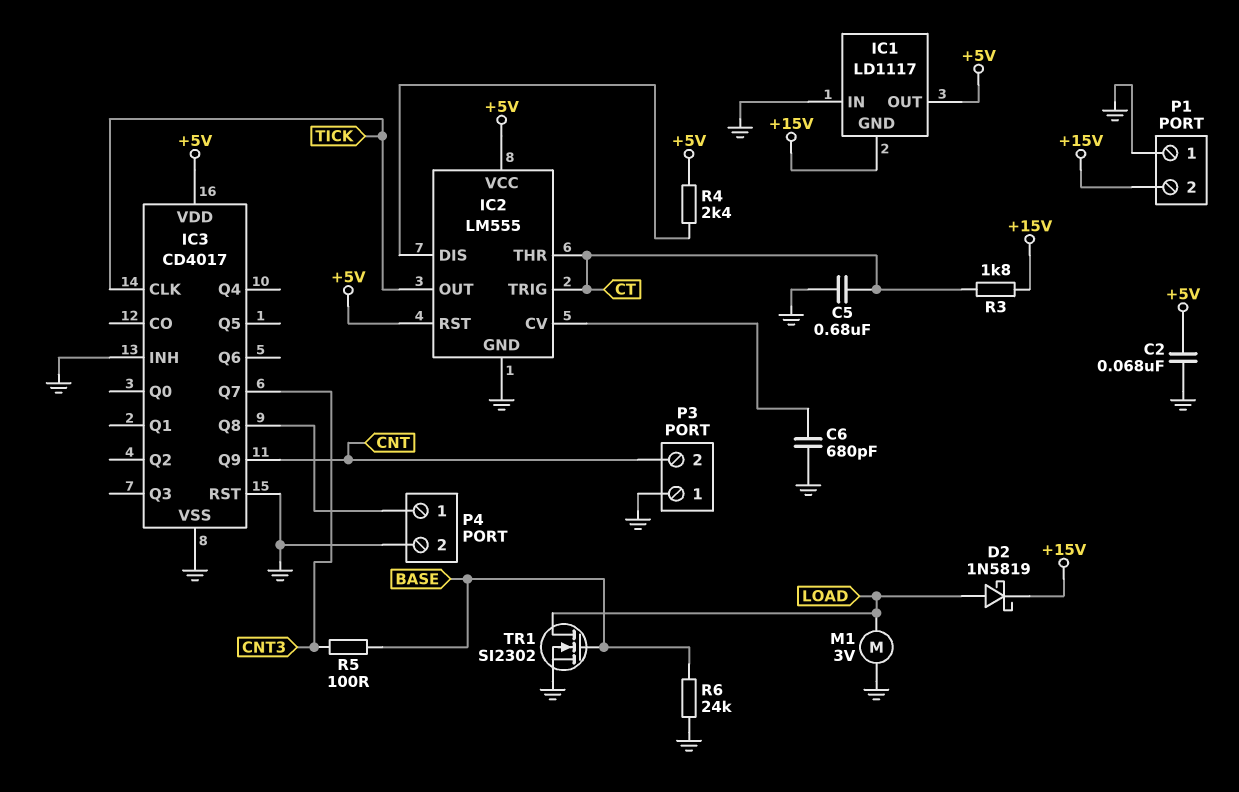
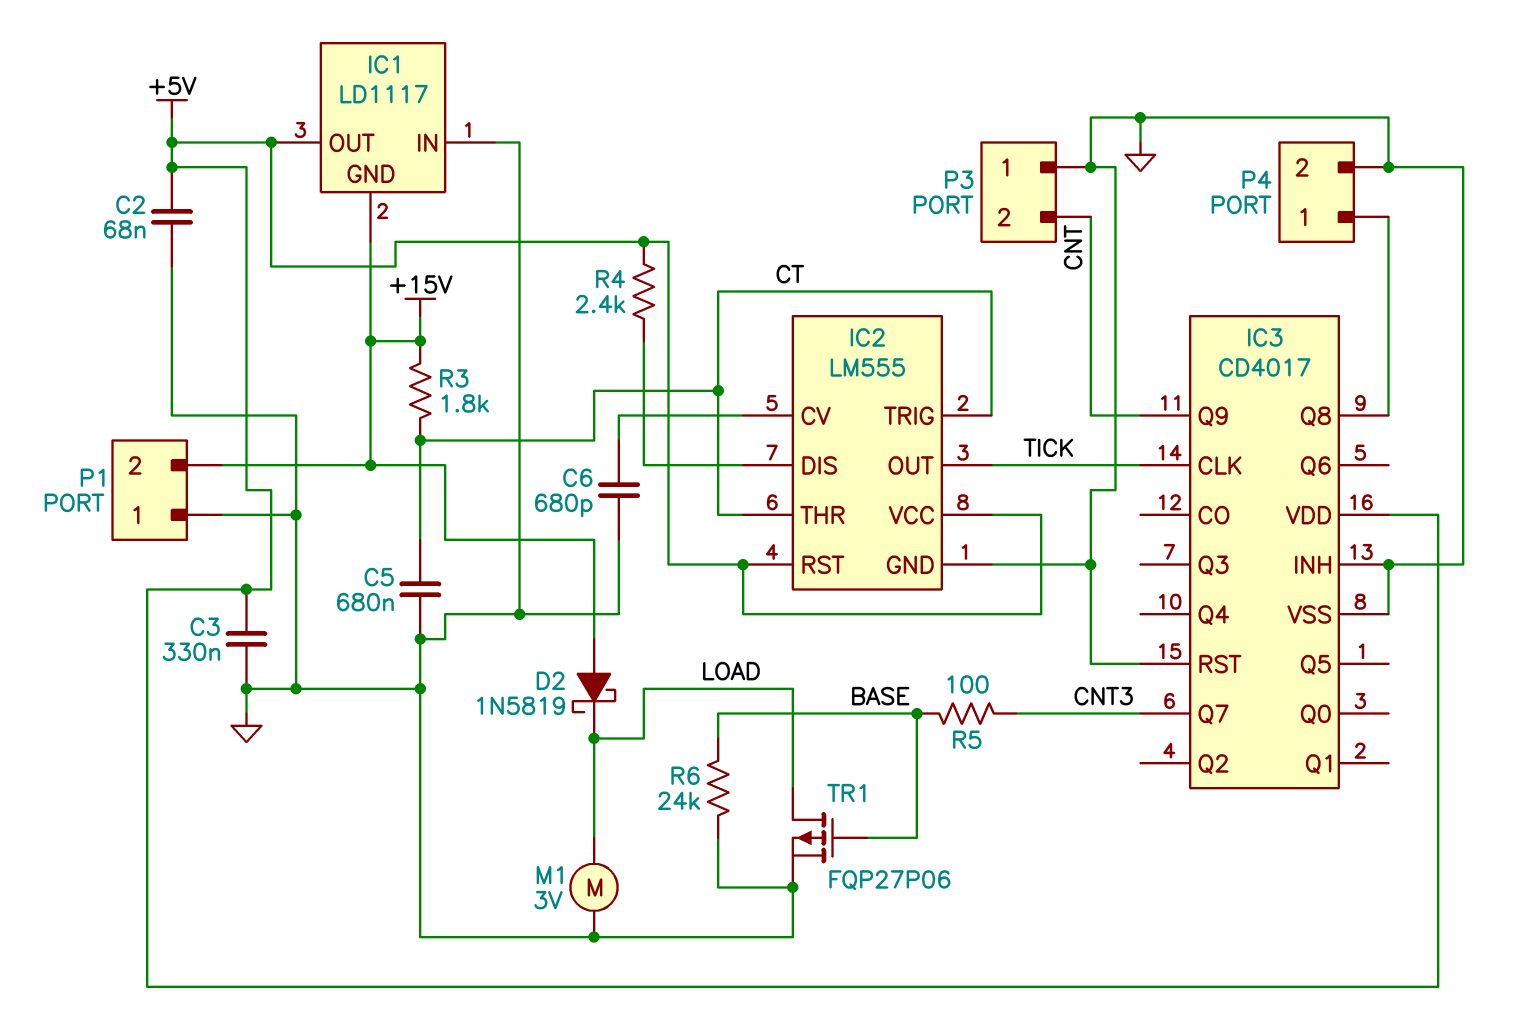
C3: none -> 330nF (+5V, GND)
D2: schottky 1N5819 (A LOAD, K +15V) -> schottky 1N5819 (A +15V, K LOAD)
TR1: NMOS SI2302 (G BASE, D LOAD, S GND) -> PMOS FQP27P06 (G BASE, D LOAD, S GND)

